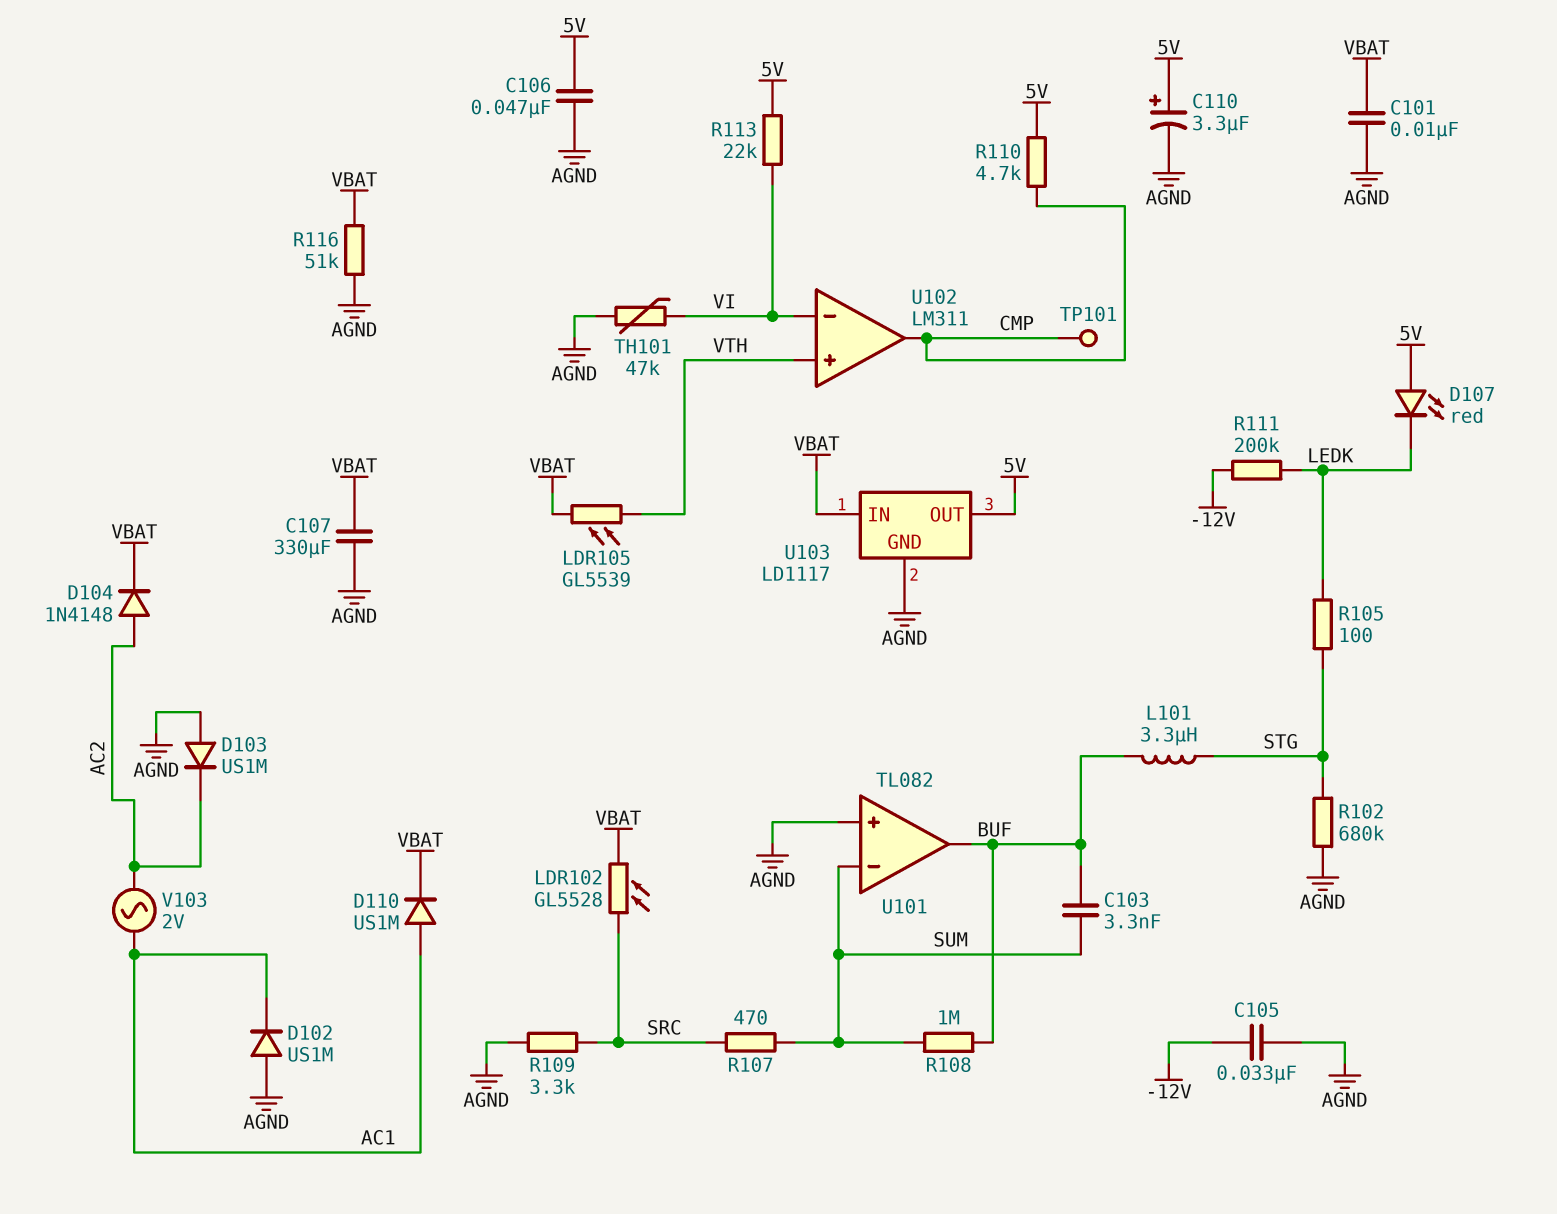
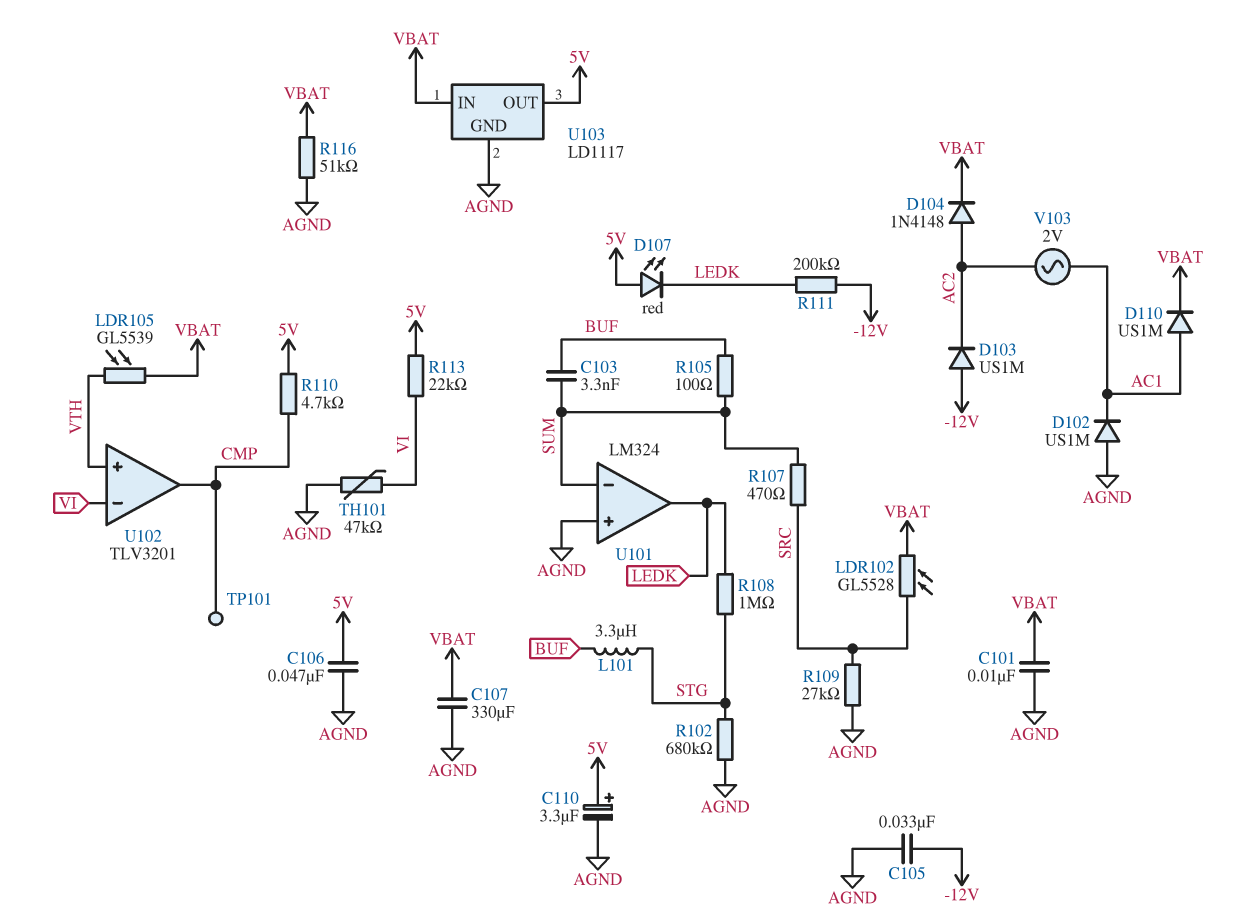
D103: diode US1M (A AGND, K AC2) -> diode US1M (A -12V, K AC2)
R105: 100 (LEDK, STG) -> 100 (BUF, SUM)
R108: 1M (BUF, SUM) -> 1M (LEDK, STG)
R109: 3.3k (AGND, SRC) -> 27k (AGND, SRC)
U101: TL082 -> LM324
U101 pin out: BUF -> LEDK
U102: LM311 -> TLV3201

